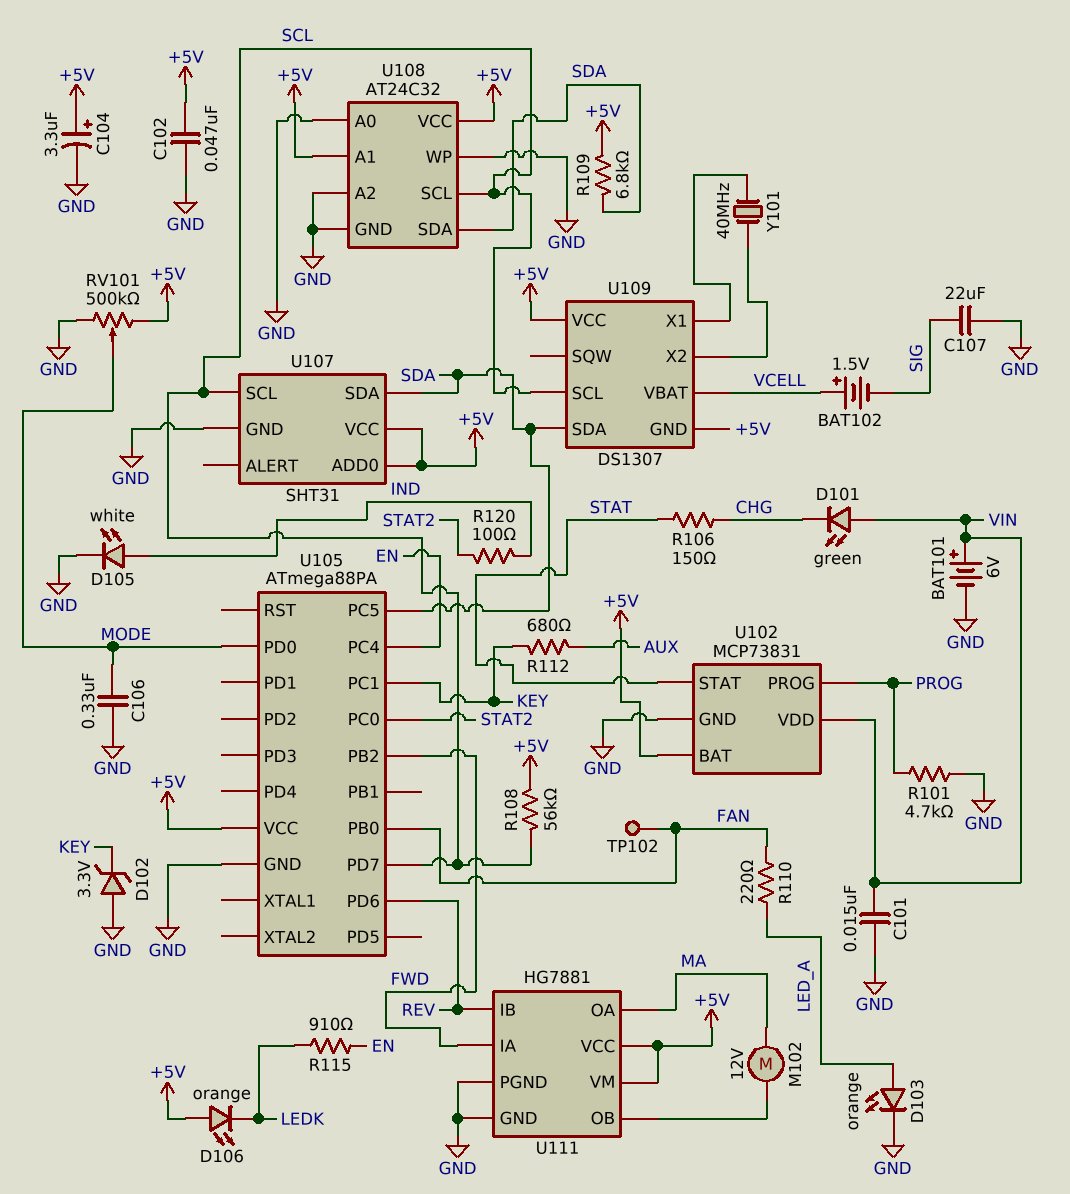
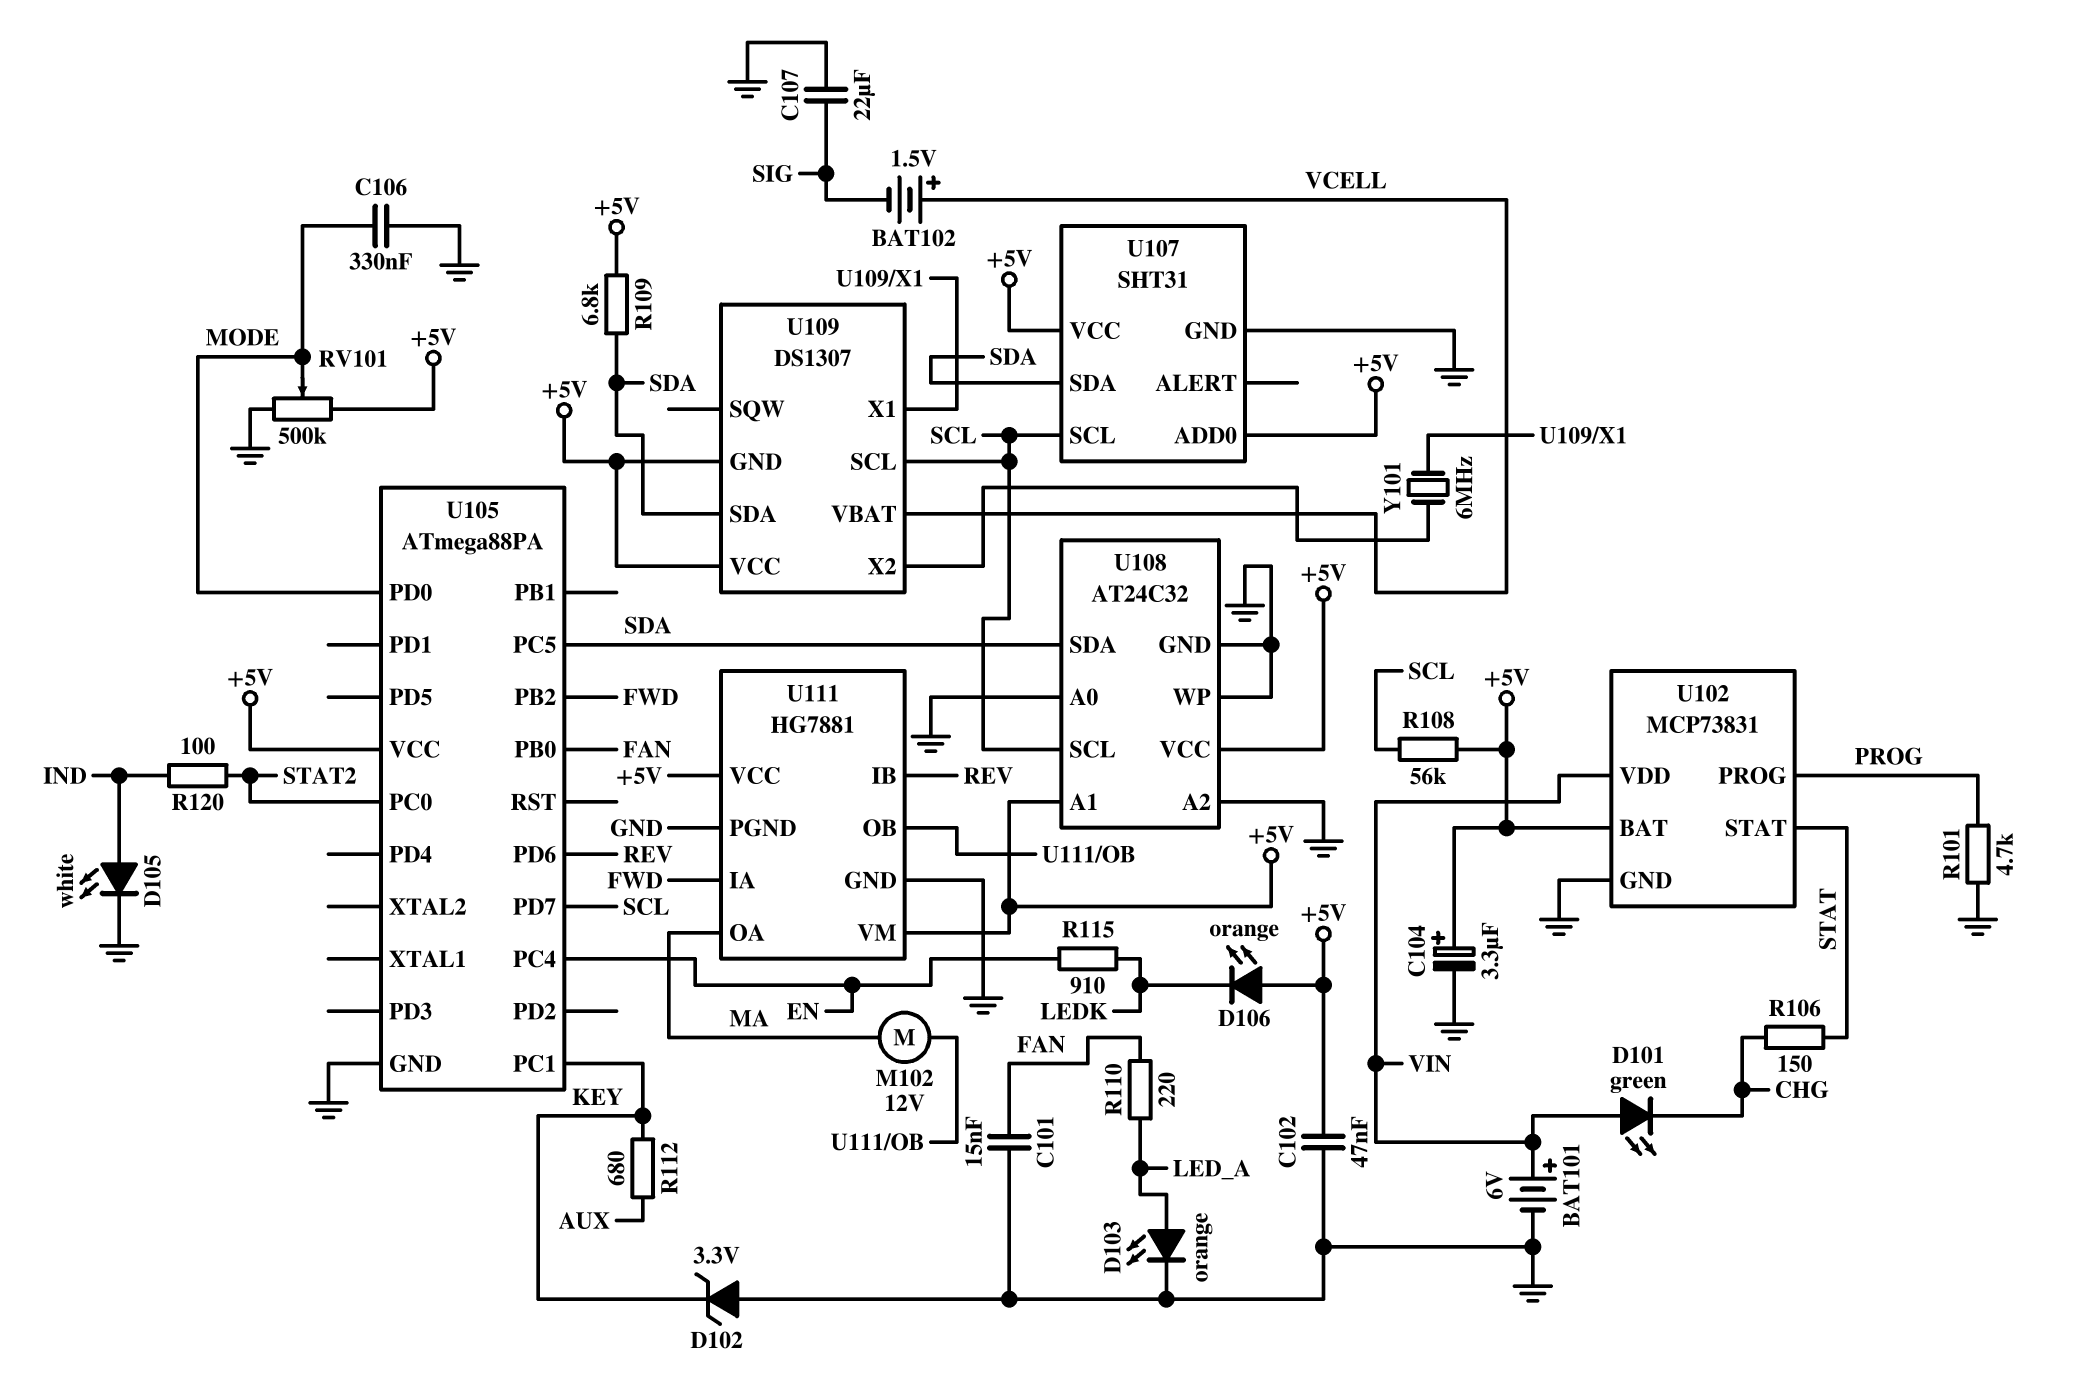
C101: 15nF (GND, VIN) -> 15nF (FAN, GND)
TP102: test point (FAN) -> none
Y101: 40MHz (U109/X1, U109/X2) -> 6MHz (U109/X1, U109/X2)

